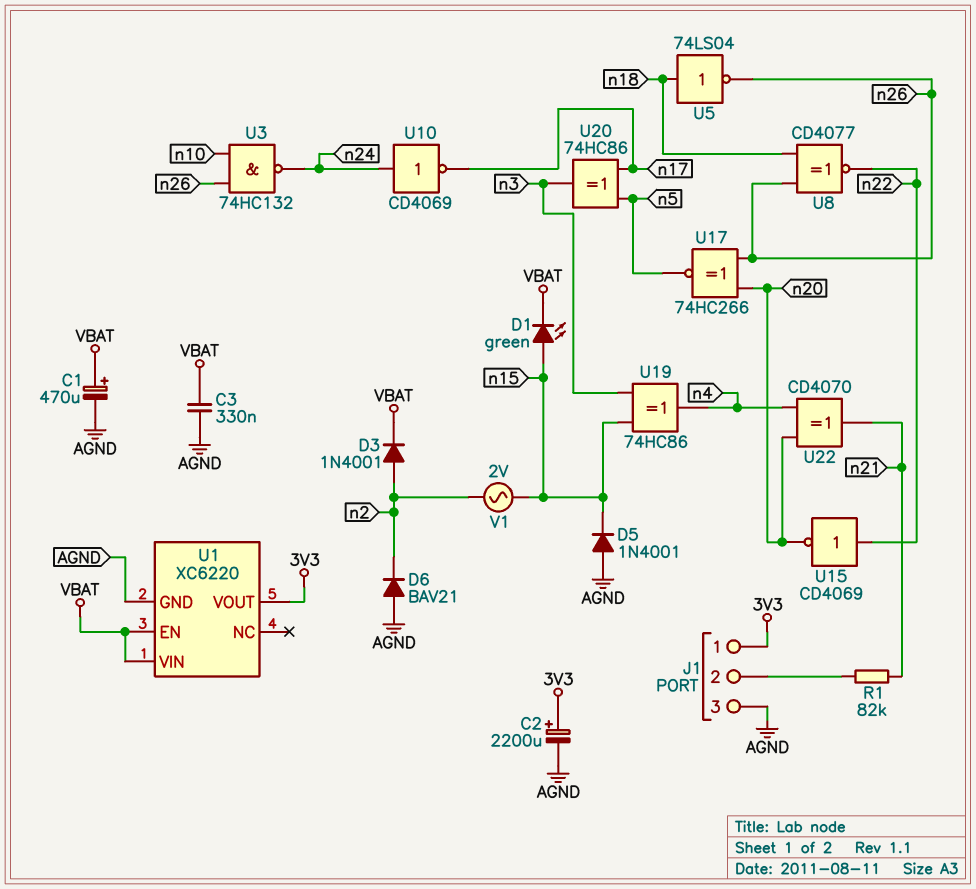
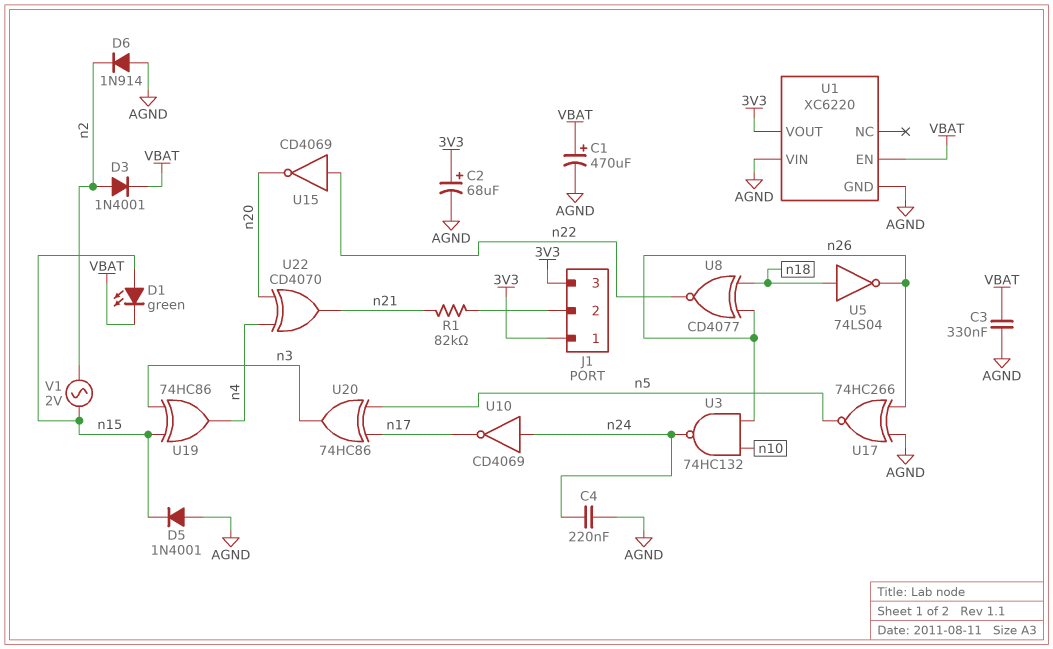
C2: 2200uF (plus 3V3, minus AGND) -> 68uF (plus 3V3, minus AGND)
C4: none -> 220nF (AGND, n24)
D6: diode BAV21 (A AGND, K n2) -> diode 1N914 (A AGND, K n2)
J1 pin 3: AGND -> 3V3
U1 pin VIN: VBAT -> AGND
U17: XNOR 74HC266 (in n20, in n26, out n5) -> XNOR 74HC266 (in AGND, in n26, out n5)

